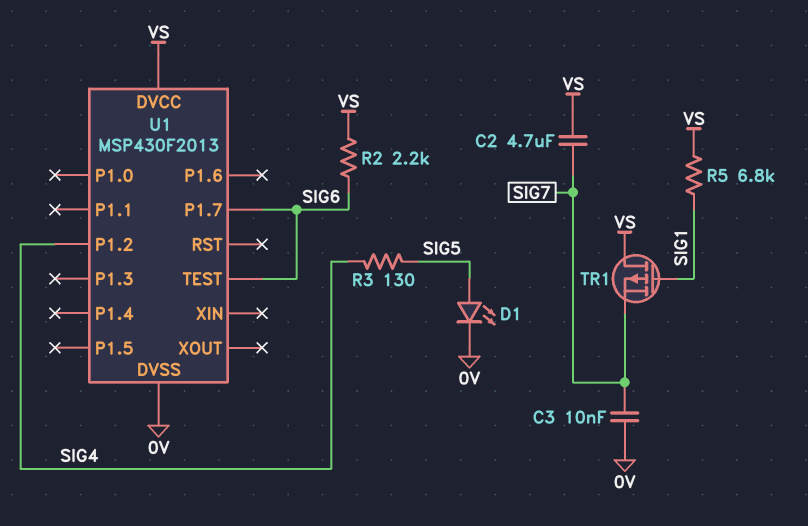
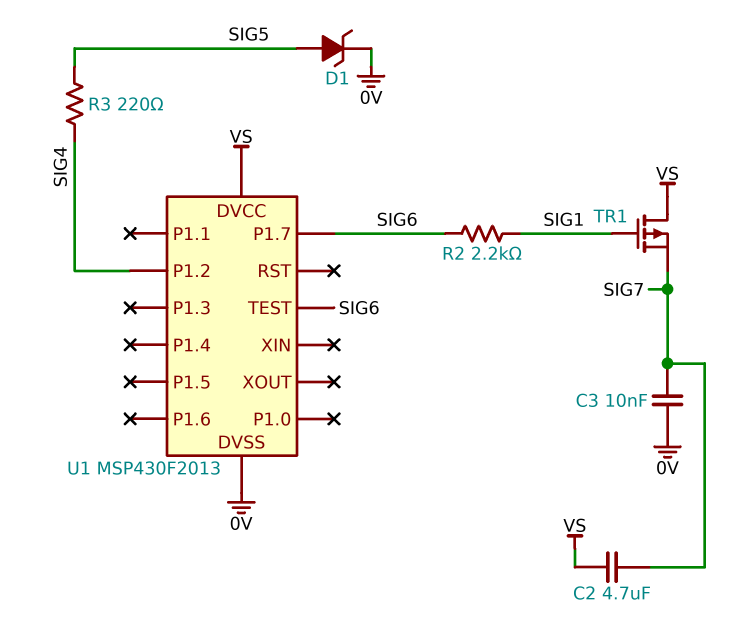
D1: LED (A SIG5, K 0V) -> zener (A SIG5, K 0V)
R2: 2.2k (SIG6, VS) -> 2.2k (SIG1, SIG6)
R3: 130 (SIG4, SIG5) -> 220 (SIG4, SIG5)
R5: 6.8k (SIG1, VS) -> none

